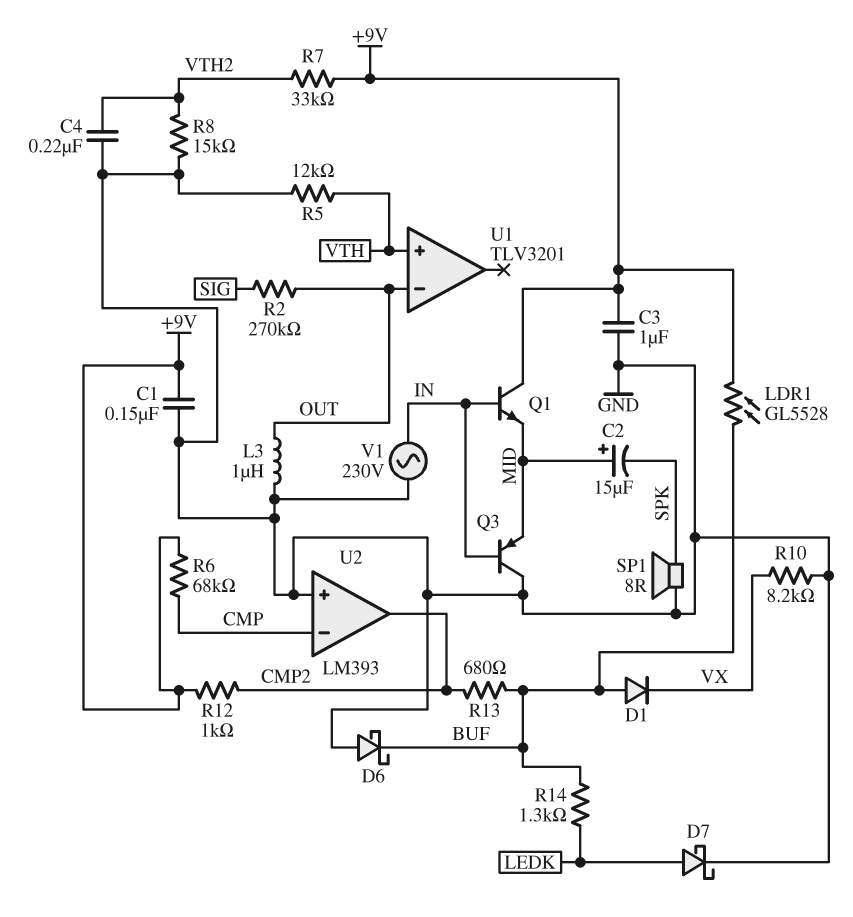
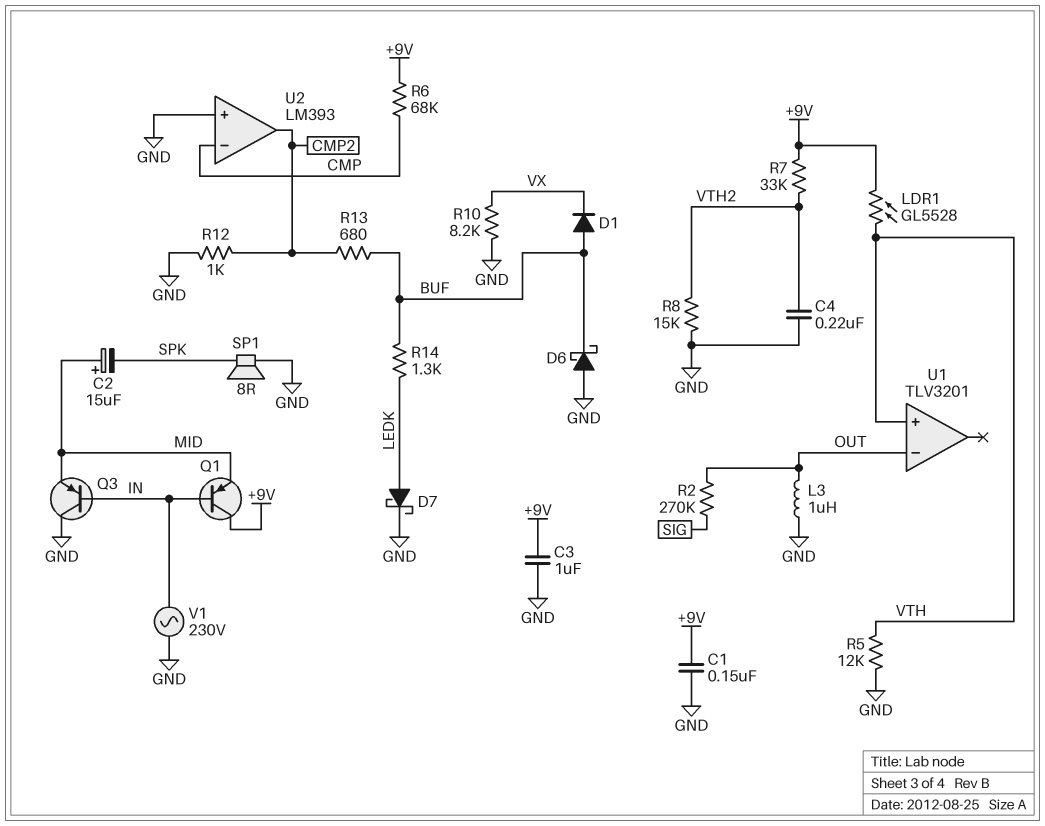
LDR1: GL5528 (+9V, BUF) -> GL5528 (+9V, VTH)
Q1: NPN (B IN, C +9V, E MID) -> PNP (B IN, C +9V, E MID)
R12: 1k (+9V, CMP2) -> 1k (CMP2, GND)

